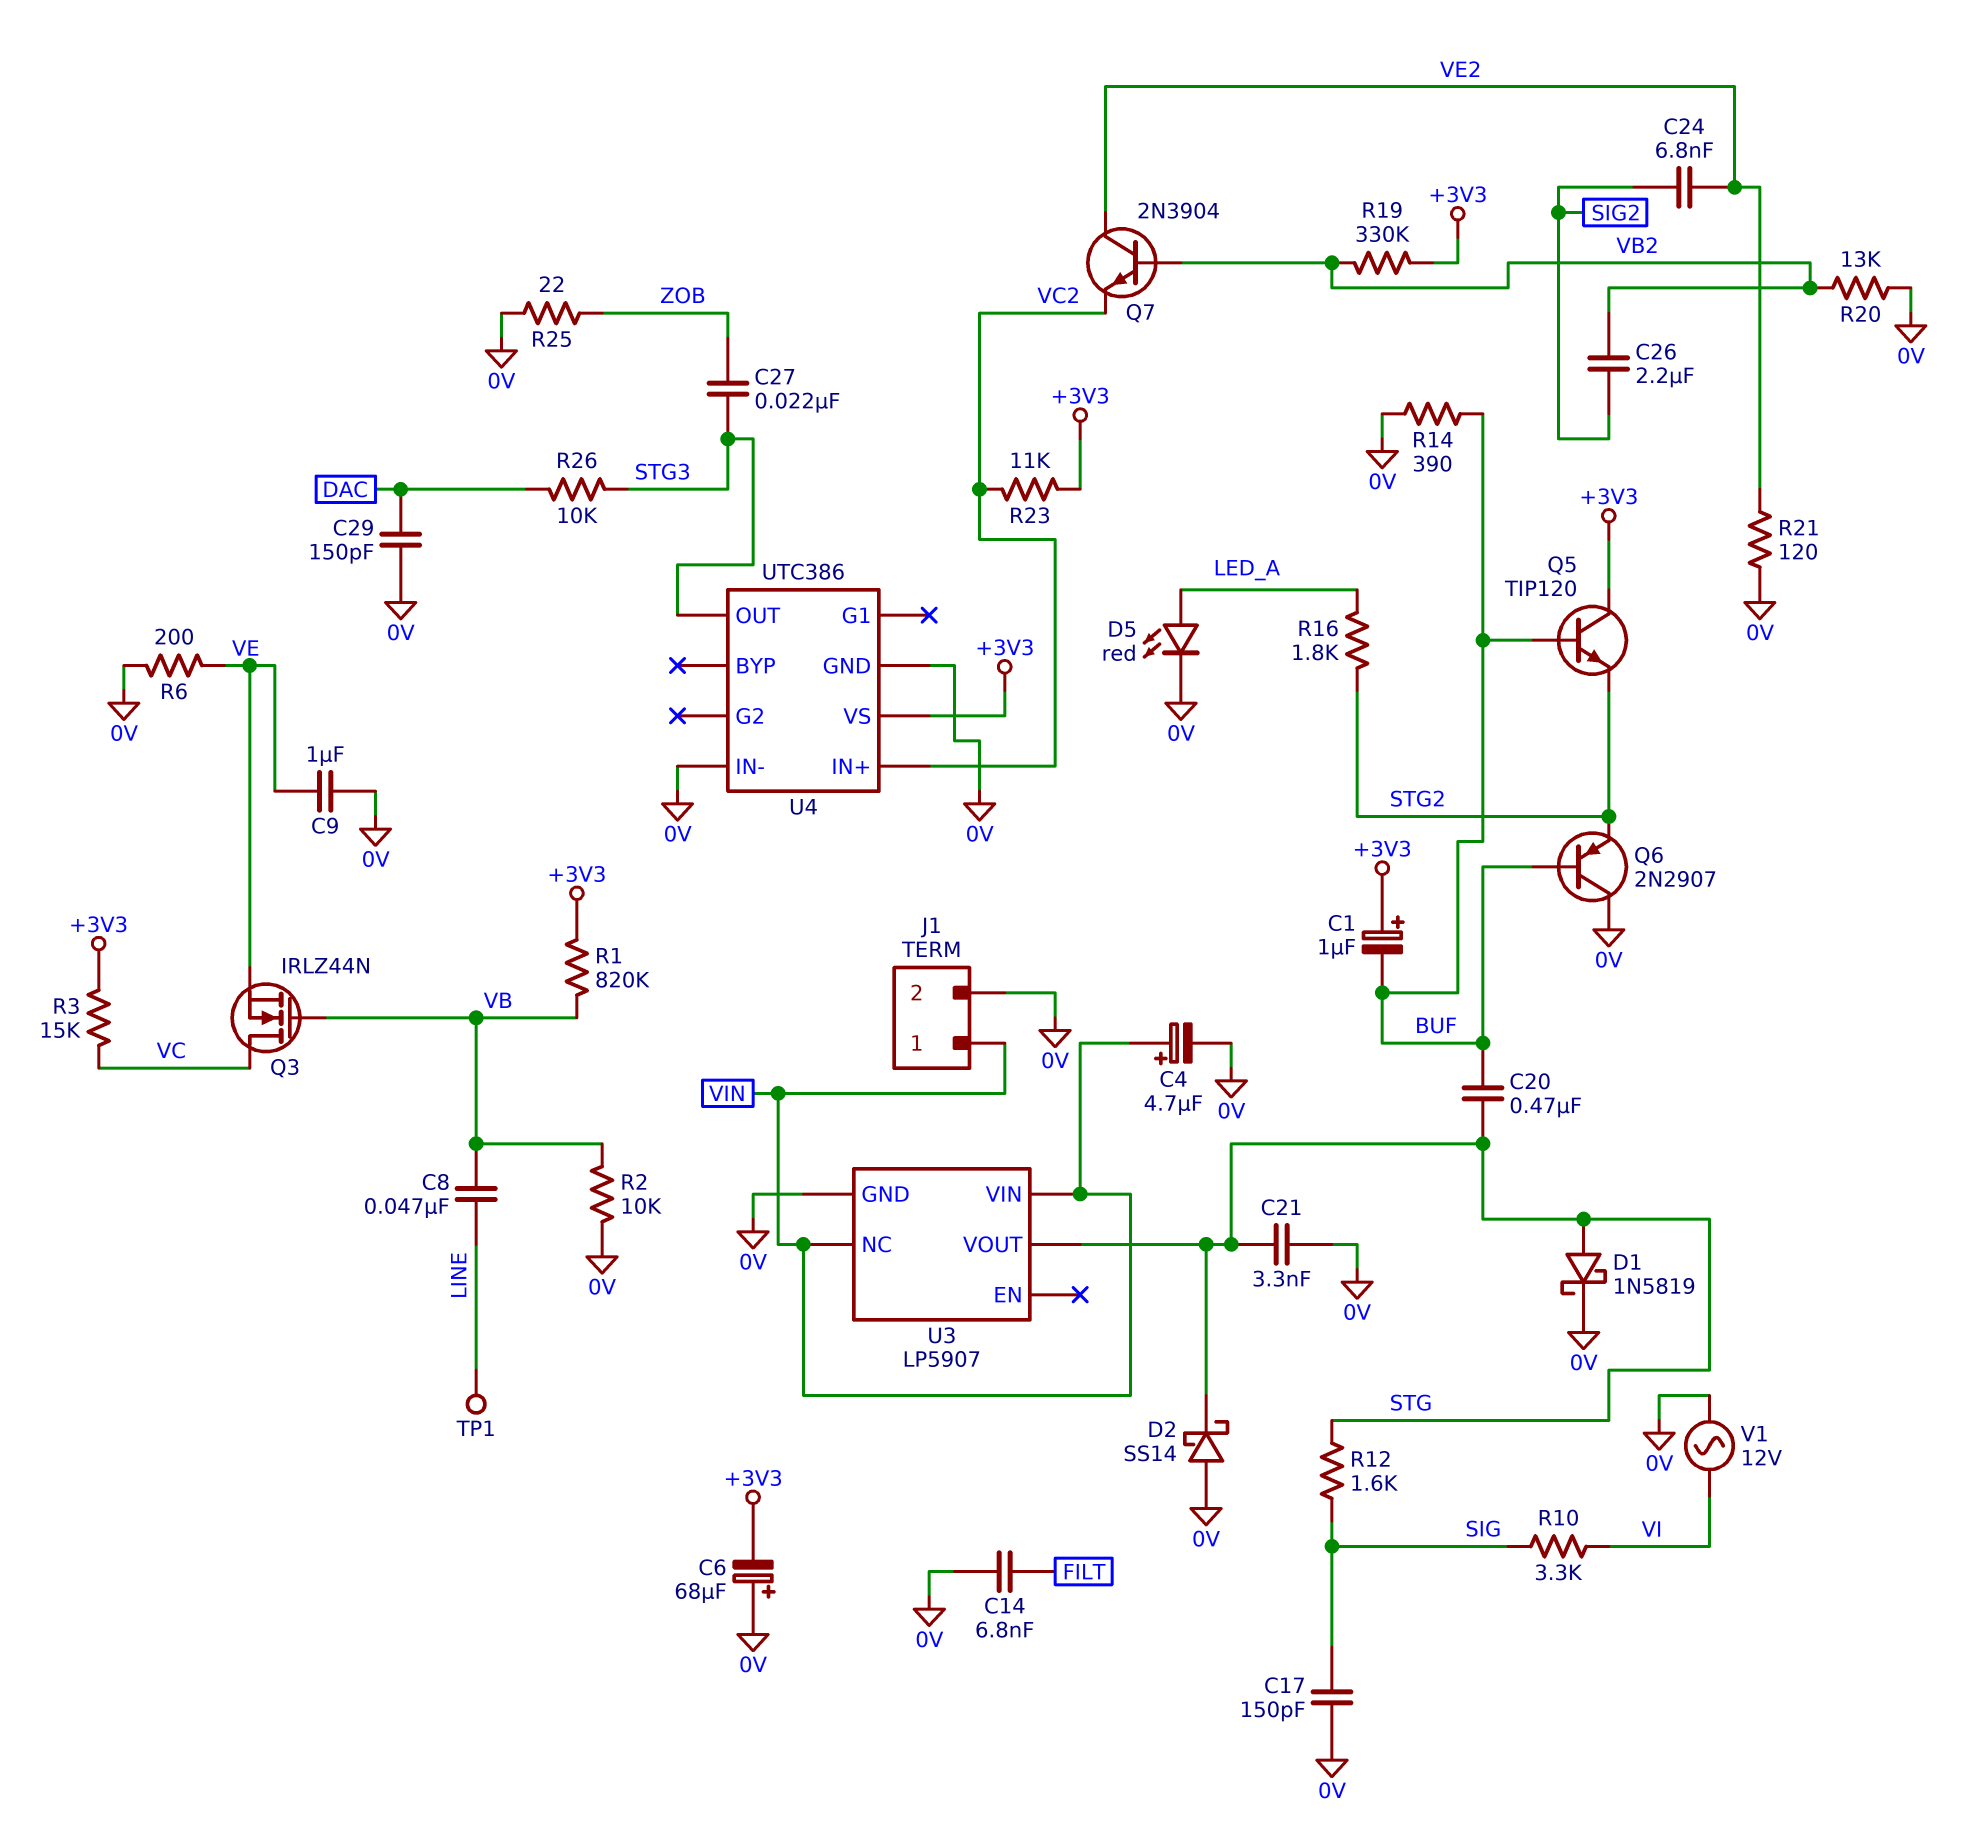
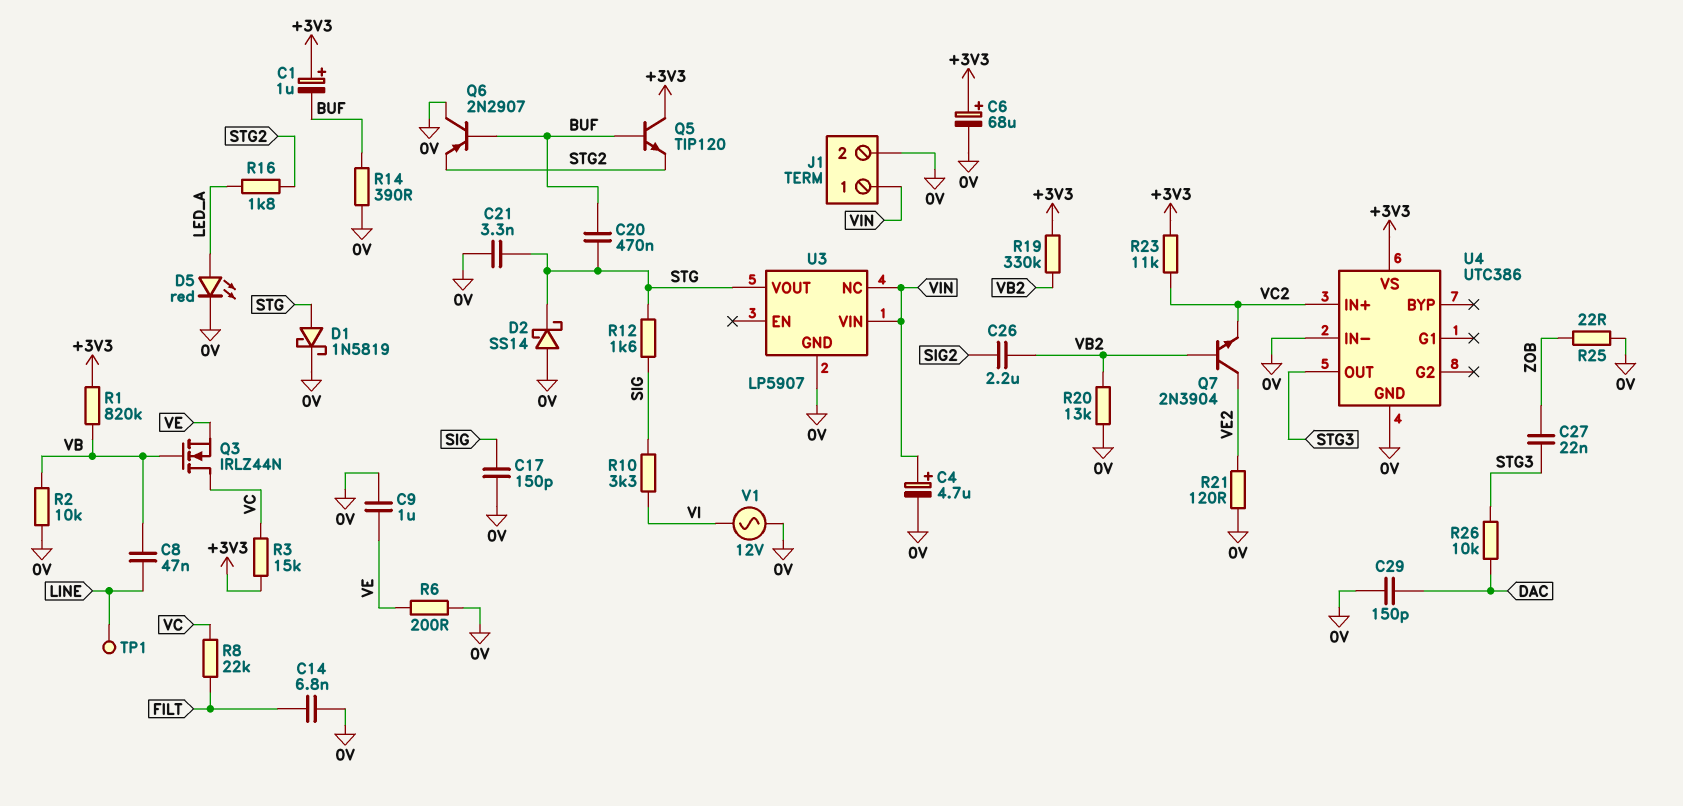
C6: 68uF (plus 0V, minus +3V3) -> 68uF (plus +3V3, minus 0V)
C24: 6.8nF (SIG2, VE2) -> none
R8: none -> 22k (FILT, VC)

